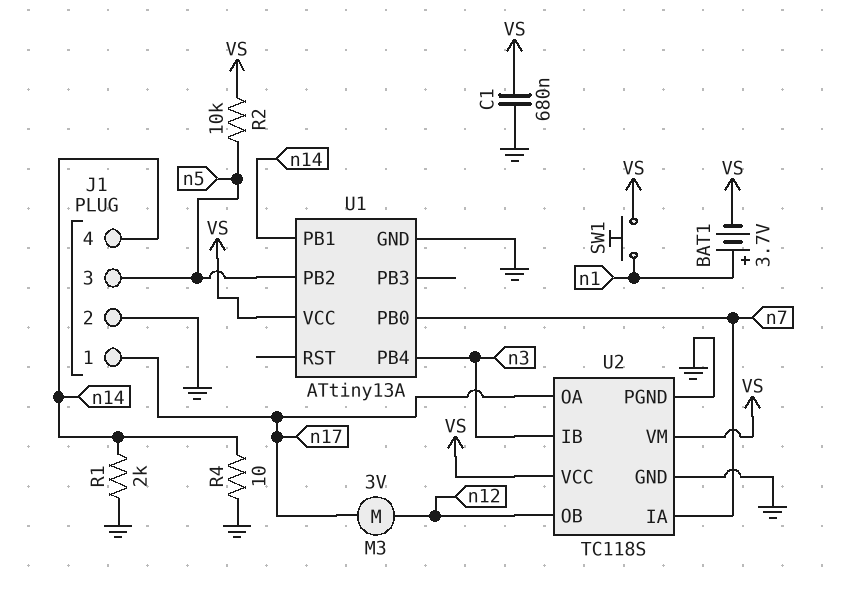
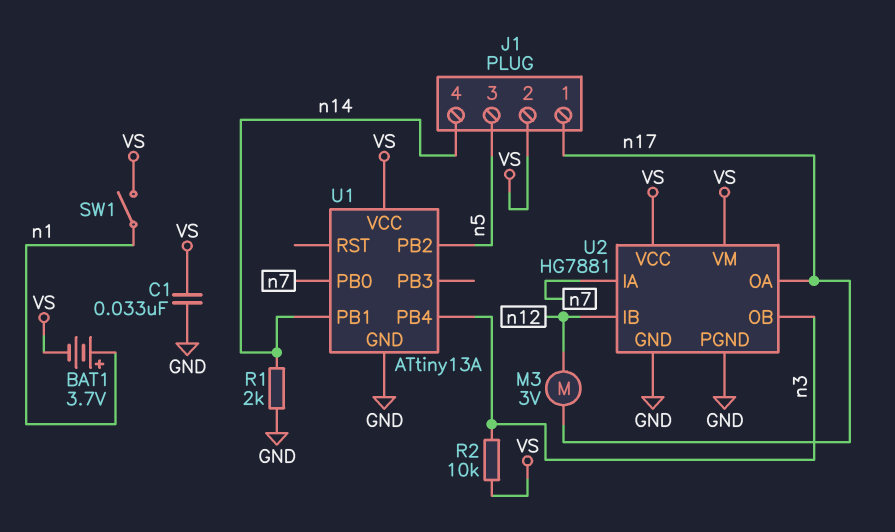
C1: 680nF (GND, VS) -> 33nF (GND, VS)
J1 pin 2: GND -> VS
R2: 10k (VS, n5) -> 10k (VS, n3)
R4: 10 (GND, n14) -> none
SW1: button (VS, n1) -> switch (VS, n1)
U2: TC118S -> HG7881
U2 pin IB: n3 -> n12
U2 pin OB: n12 -> n3

